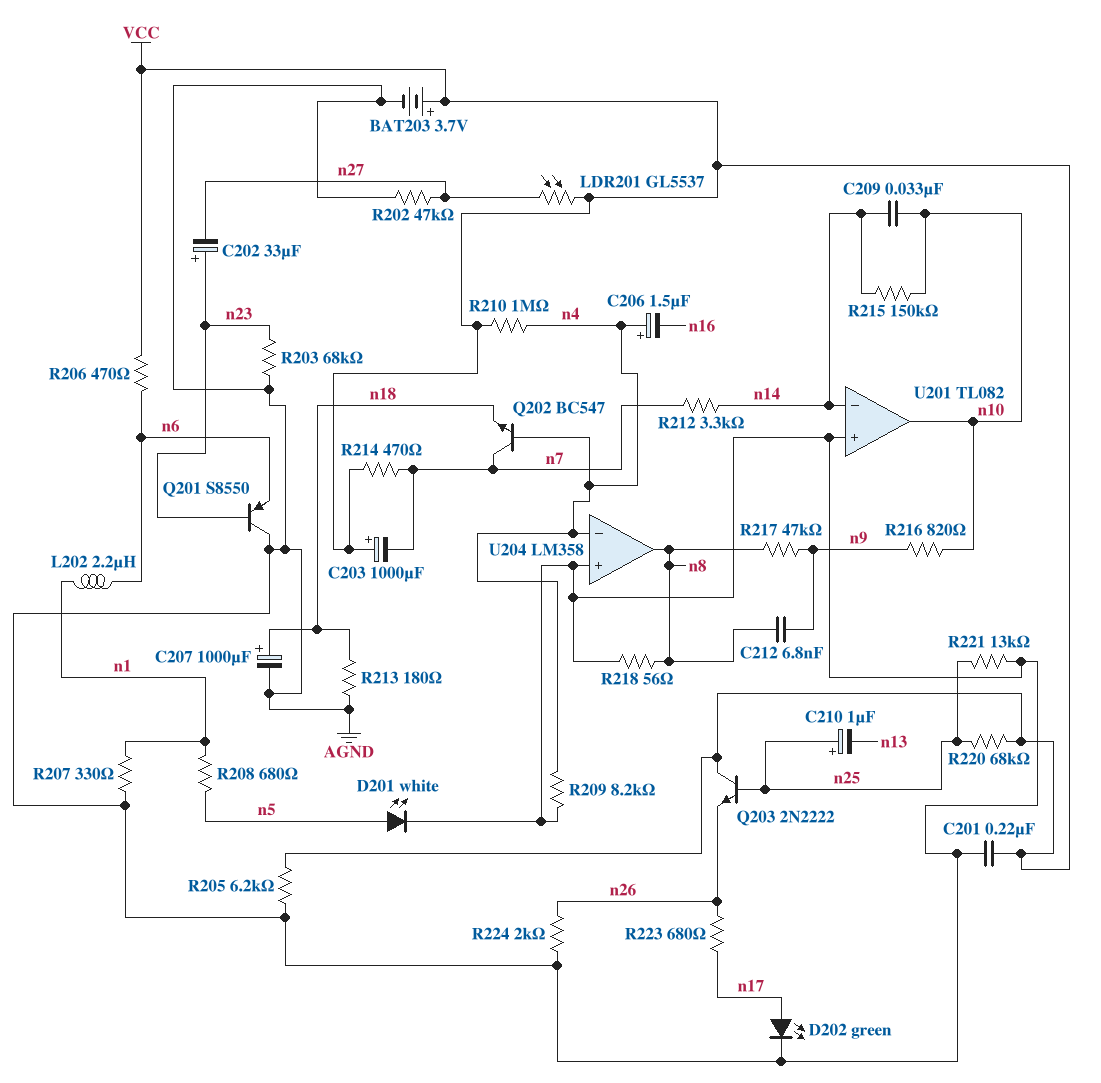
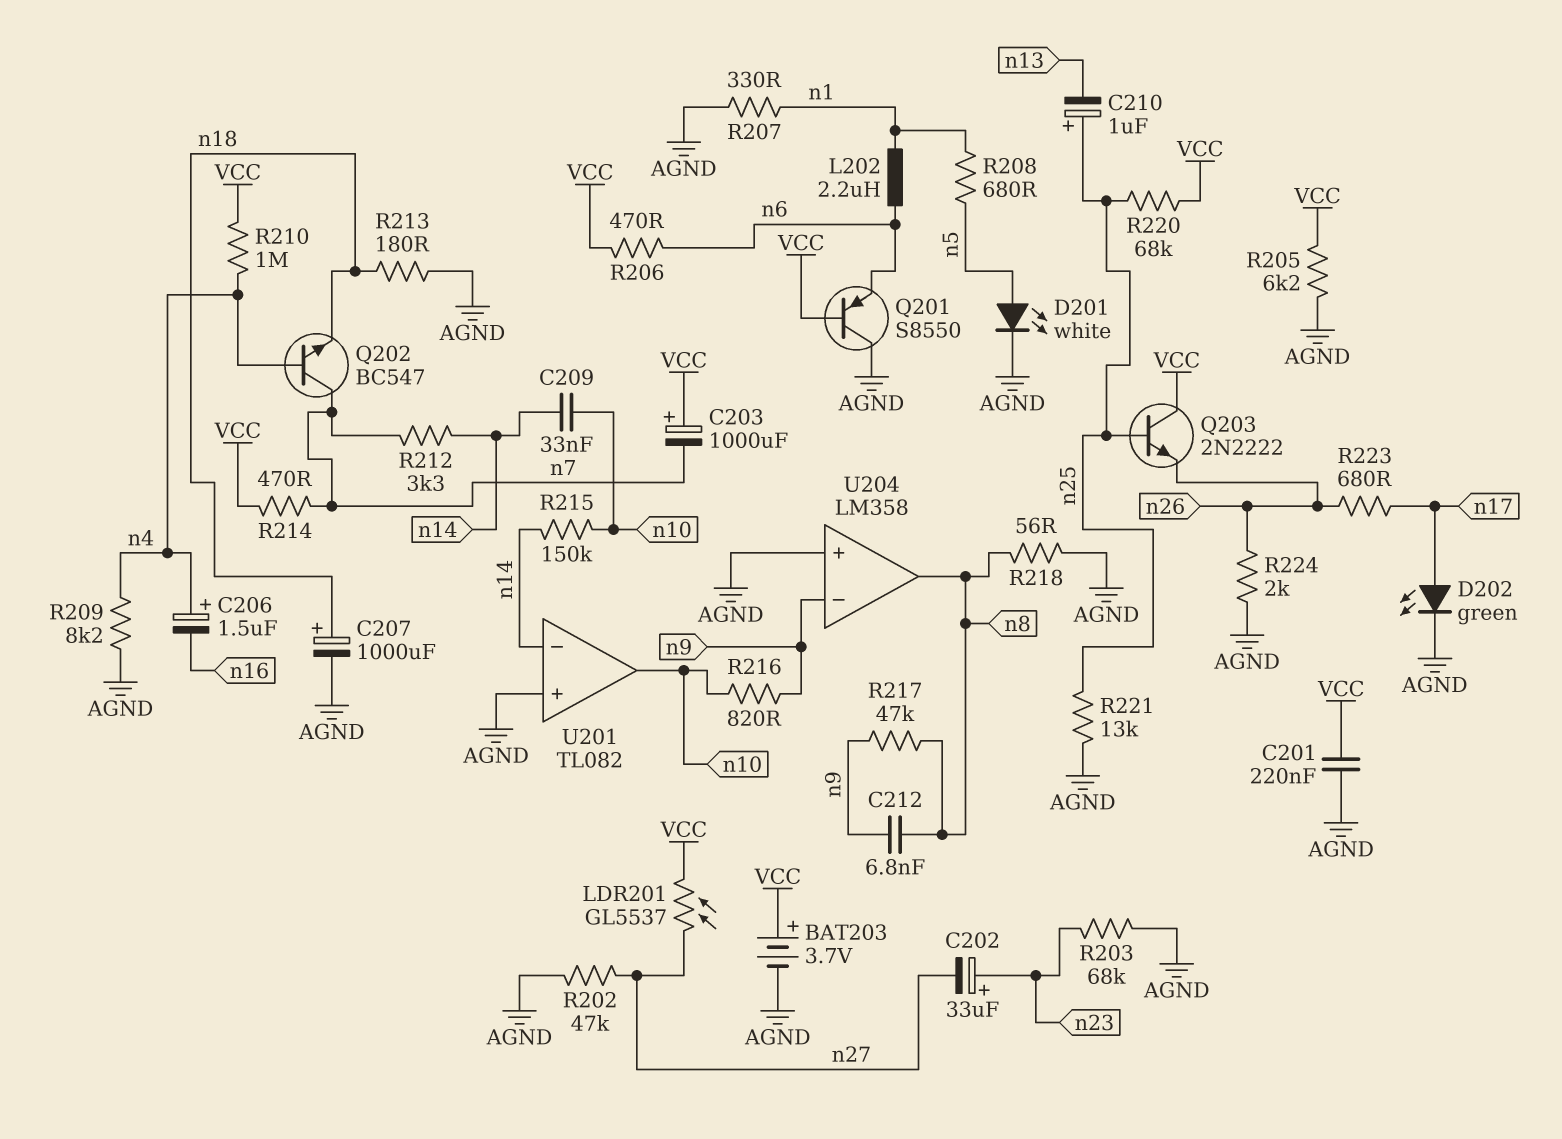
Q201: PNP S8550 (B n23, C AGND, E n6) -> PNP S8550 (B VCC, C AGND, E n6)
U204 pin in-: n4 -> n9

